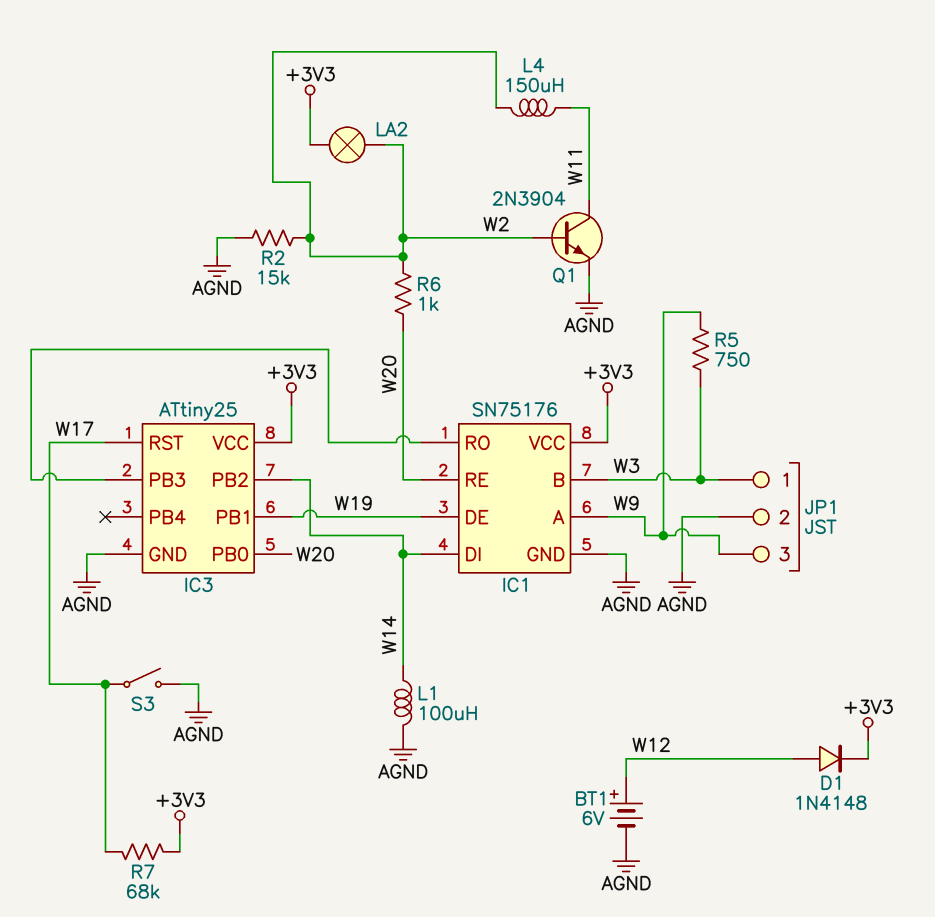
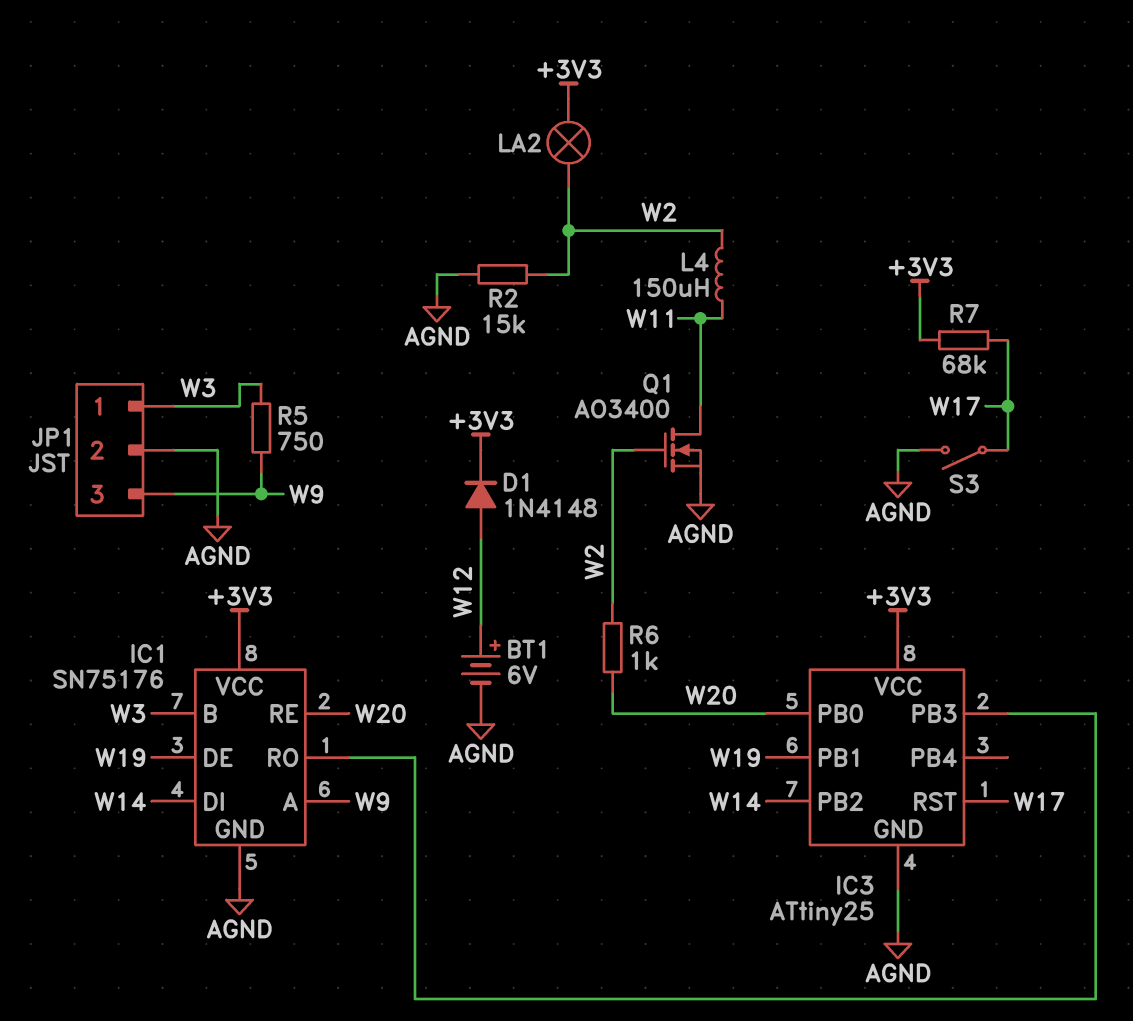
L1: 100uH (AGND, W14) -> none
Q1: NPN 2N3904 (B W2, C W11, E AGND) -> NMOS AO3400 (G W2, D W11, S AGND)

